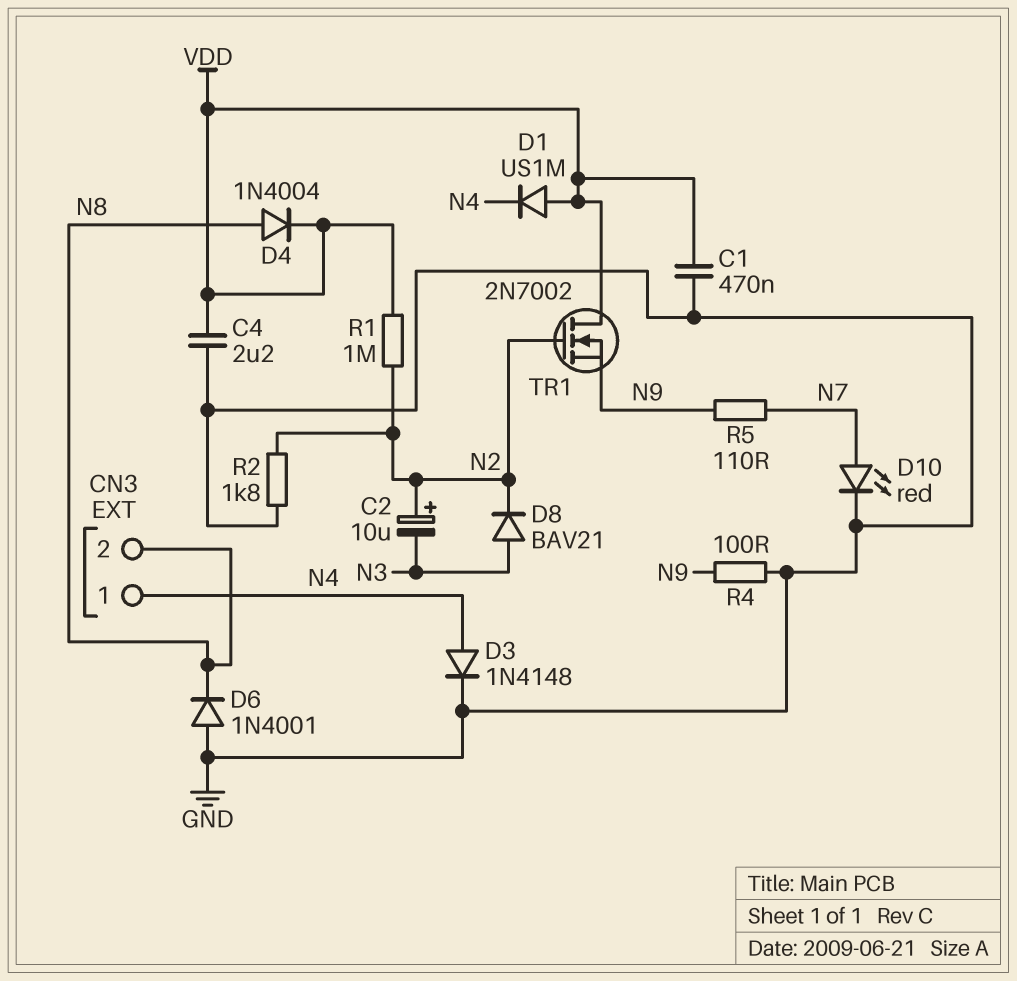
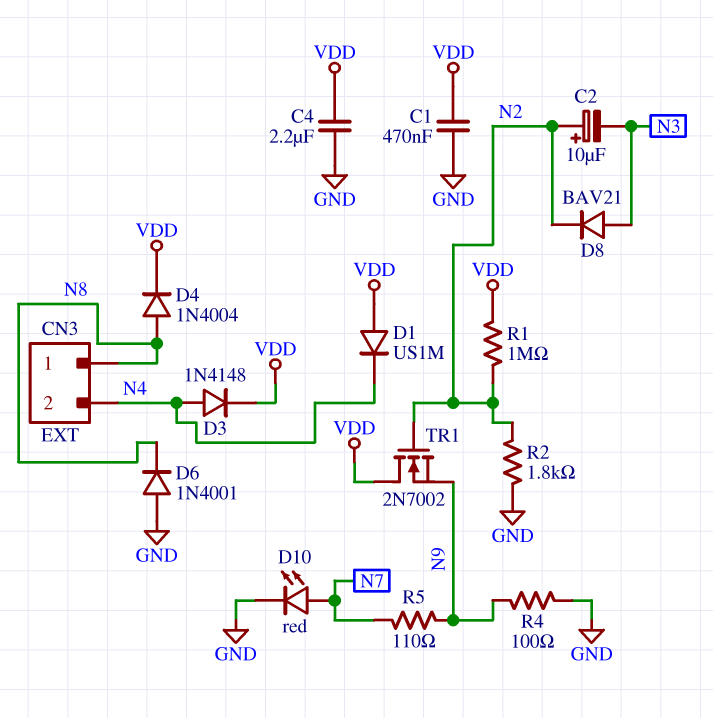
CN3 pin 1: N4 -> N8
CN3 pin 2: N8 -> N4
D3: diode 1N4148 (A N4, K GND) -> diode 1N4148 (A N4, K VDD)

